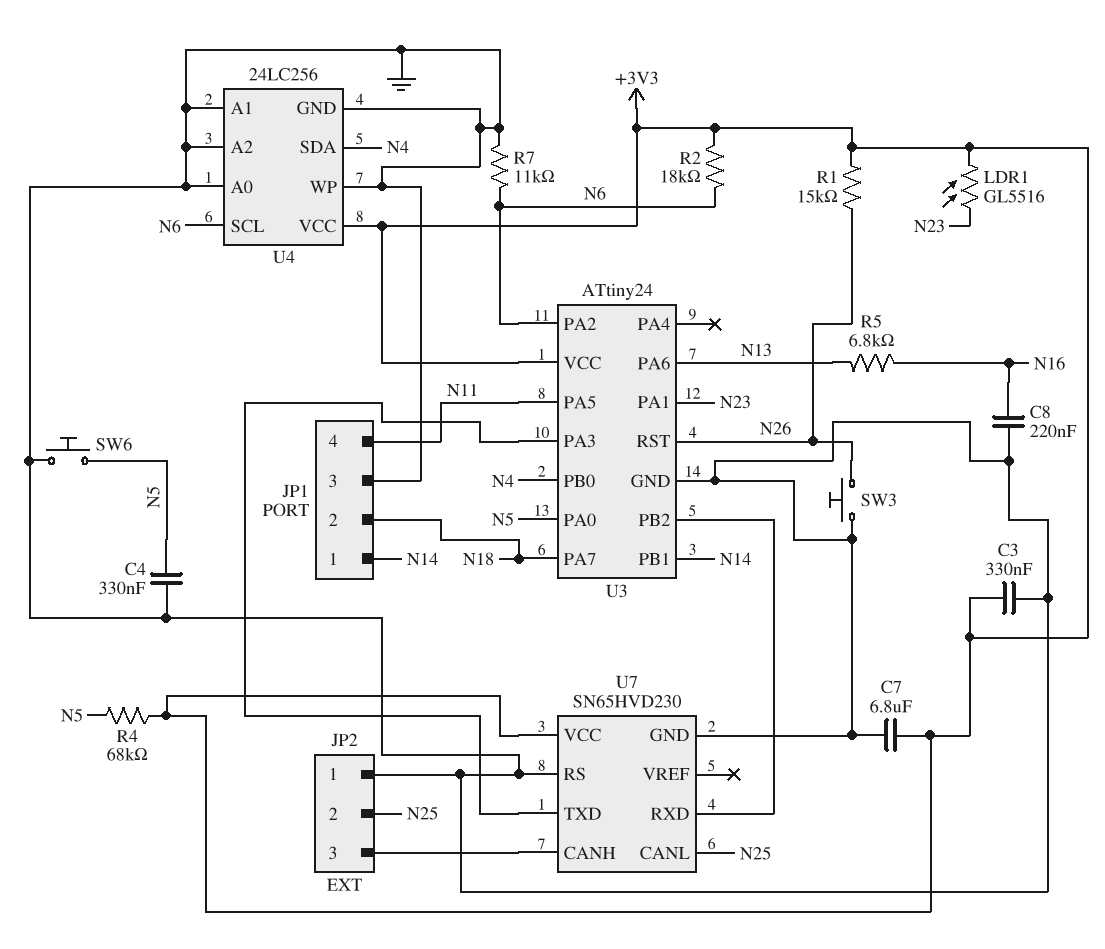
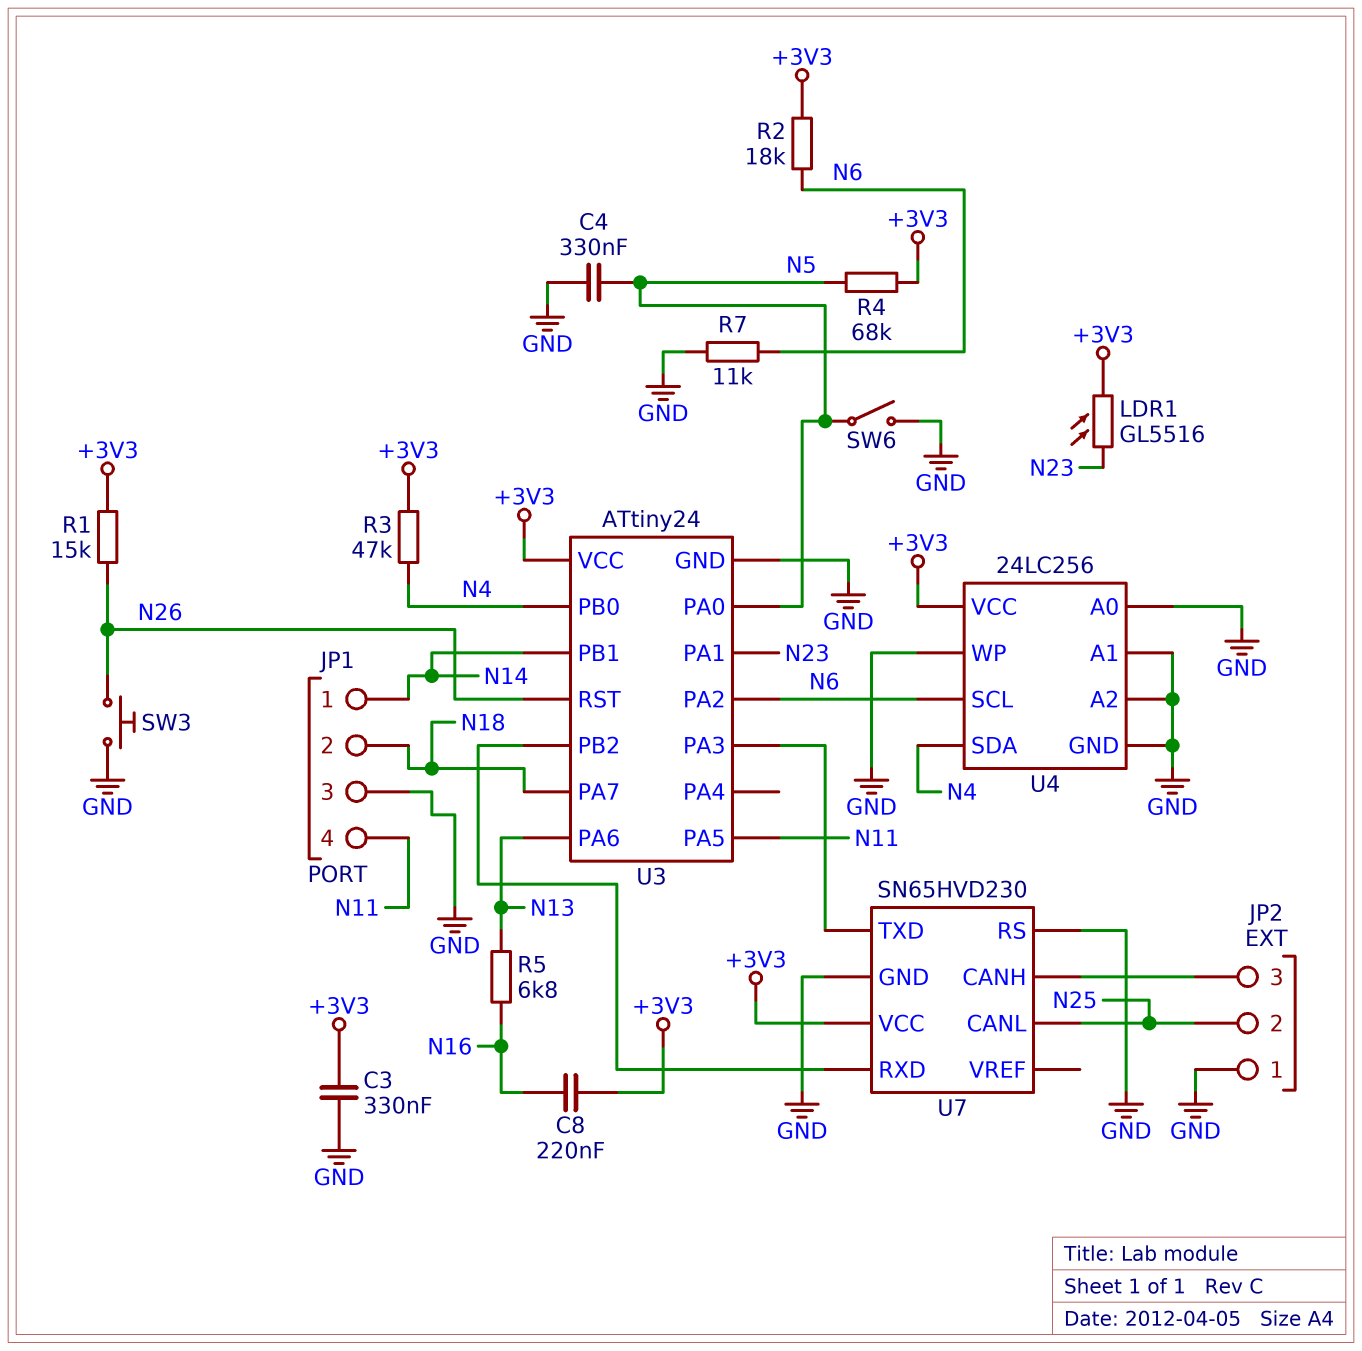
C7: 6.8uF (+3V3, GND) -> none
C8: 220nF (GND, N16) -> 220nF (+3V3, N16)
R3: none -> 47k (+3V3, N4)
SW6: button (GND, N5) -> switch (GND, N5)

